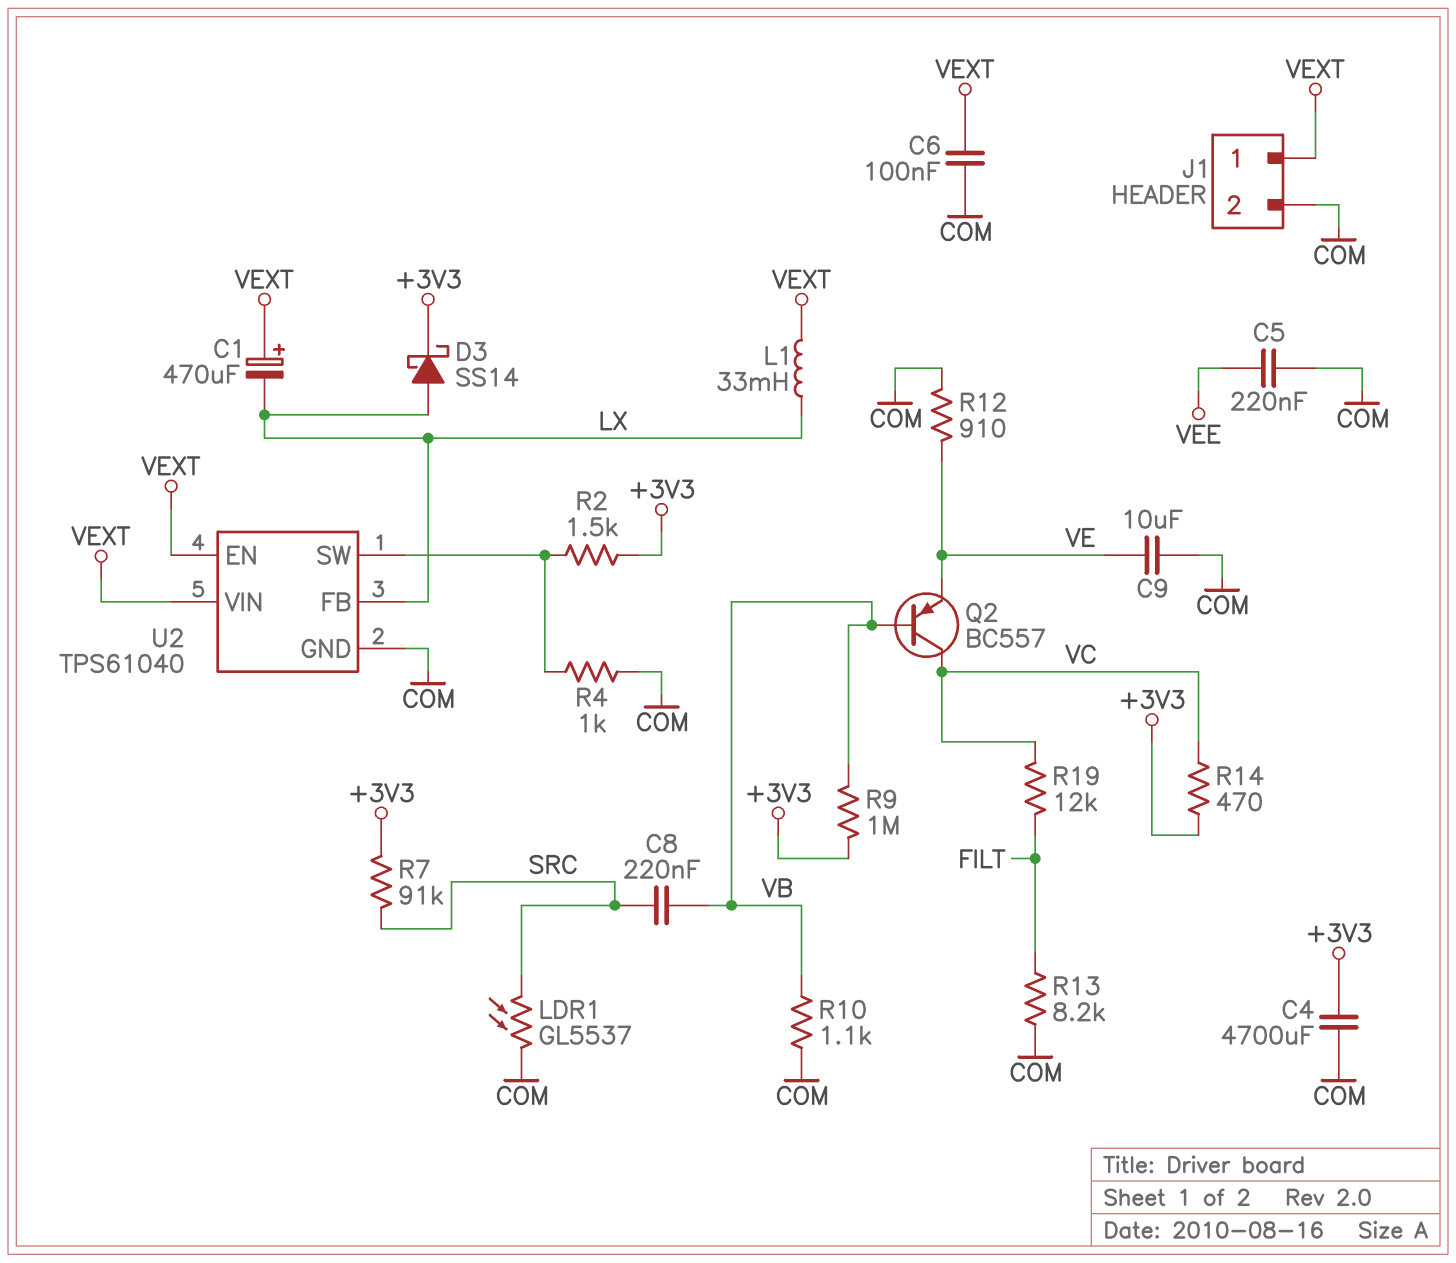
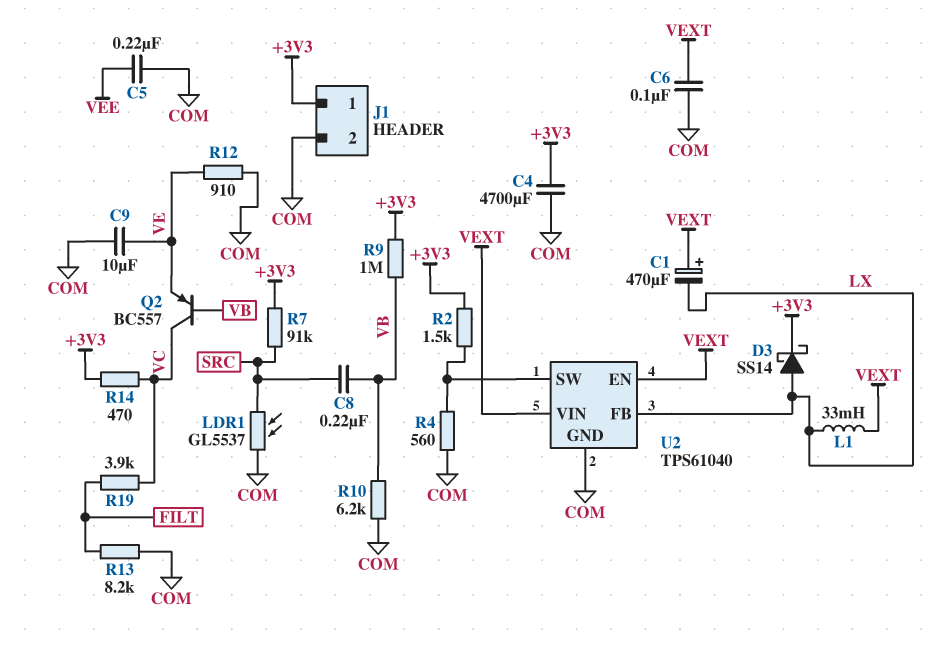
J1 pin 1: VEXT -> +3V3
R4: 1k (COM, U2/SW) -> 560 (COM, U2/SW)
R10: 1.1k (COM, VB) -> 6.2k (COM, VB)
R19: 12k (FILT, VC) -> 3.9k (FILT, VC)

